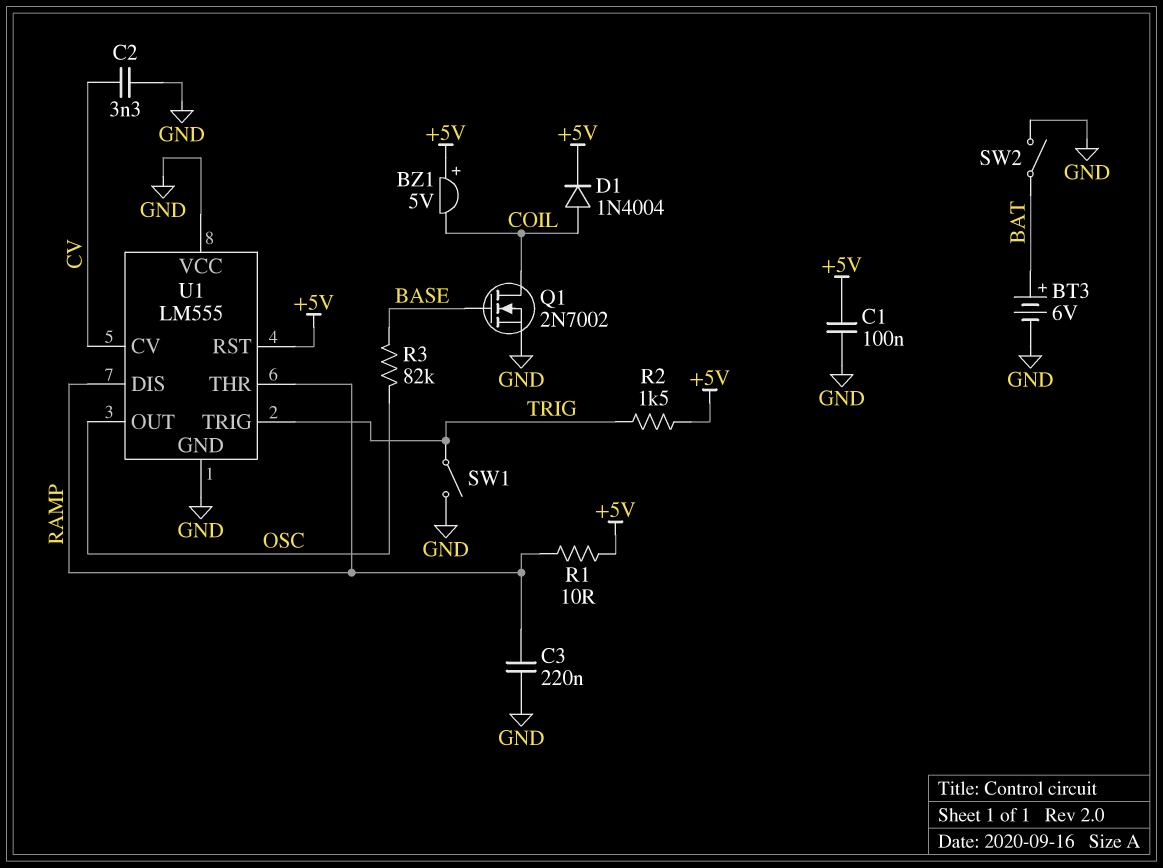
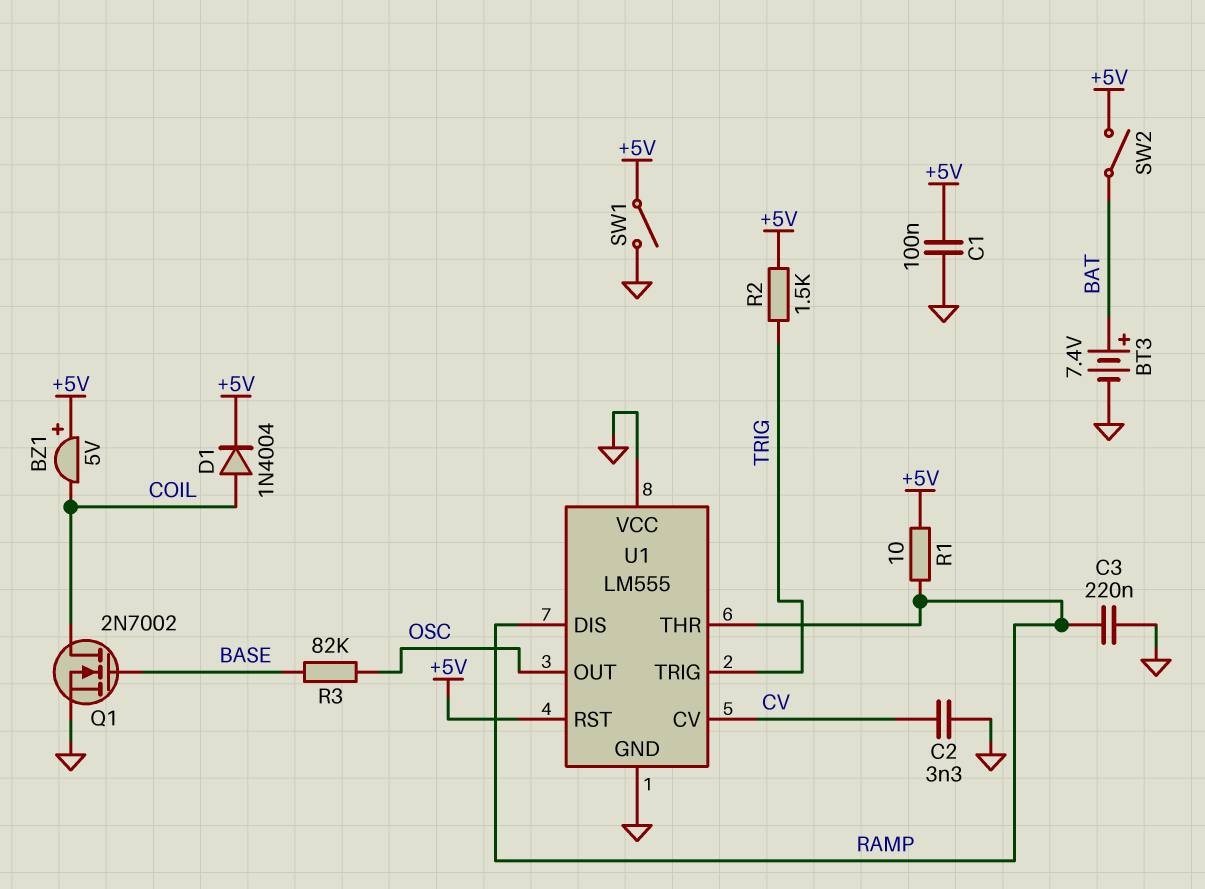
BT3: 6V (plus BAT, minus GND) -> 7.4V (plus BAT, minus GND)
SW1: switch (GND, TRIG) -> switch (+5V, GND)
SW2: switch (BAT, GND) -> switch (+5V, BAT)

